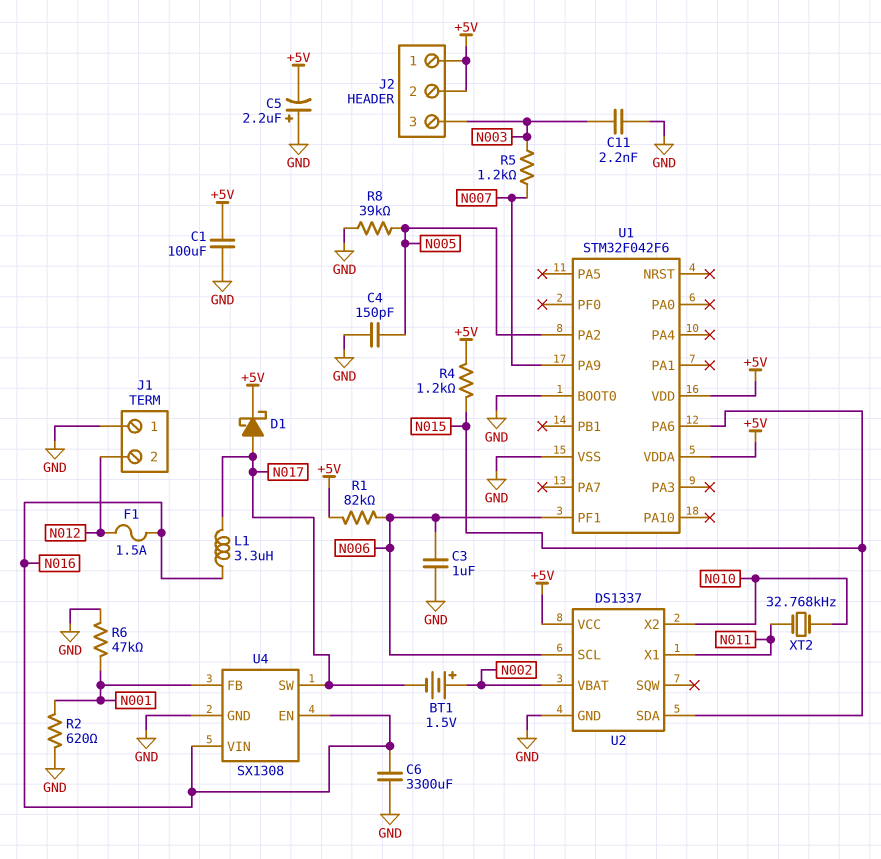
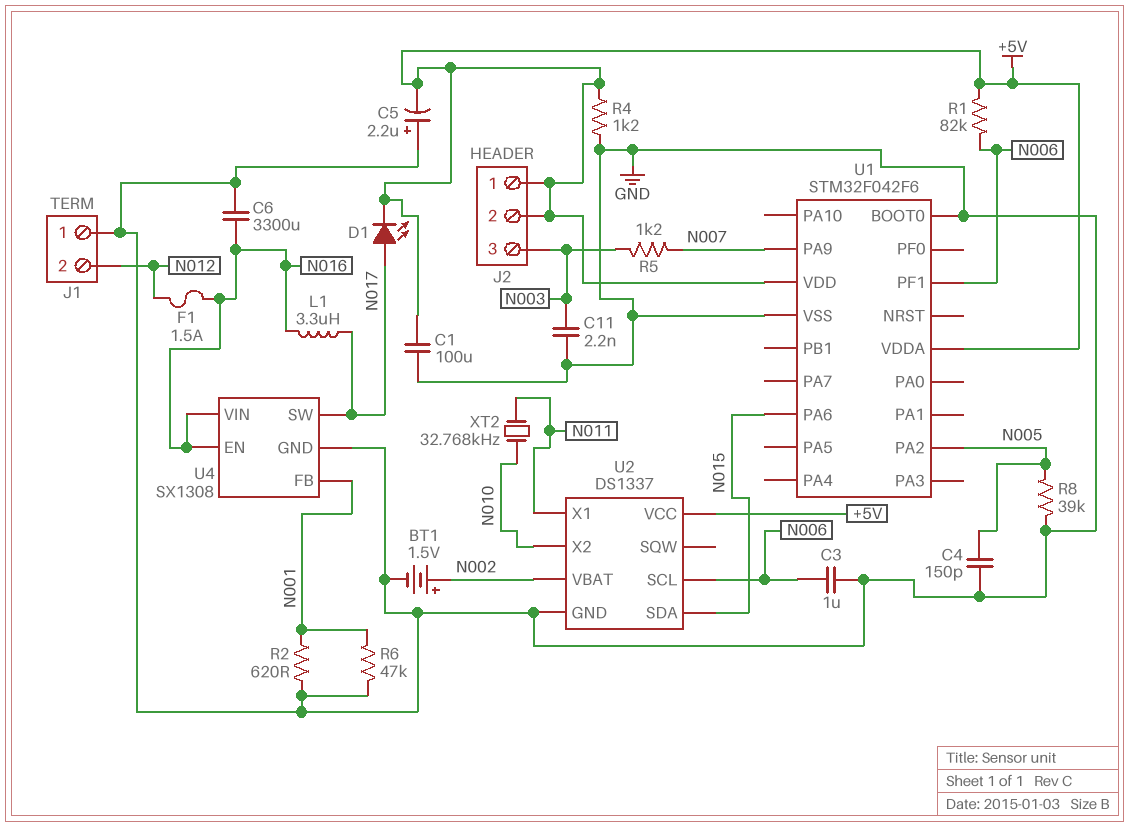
BT1: 1.5V (plus N002, minus N017) -> 1.5V (plus N002, minus GND)
D1: schottky (A N017, K +5V) -> LED (A N017, K +5V)
R4: 1.2k (+5V, N015) -> 1.2k (+5V, GND)

